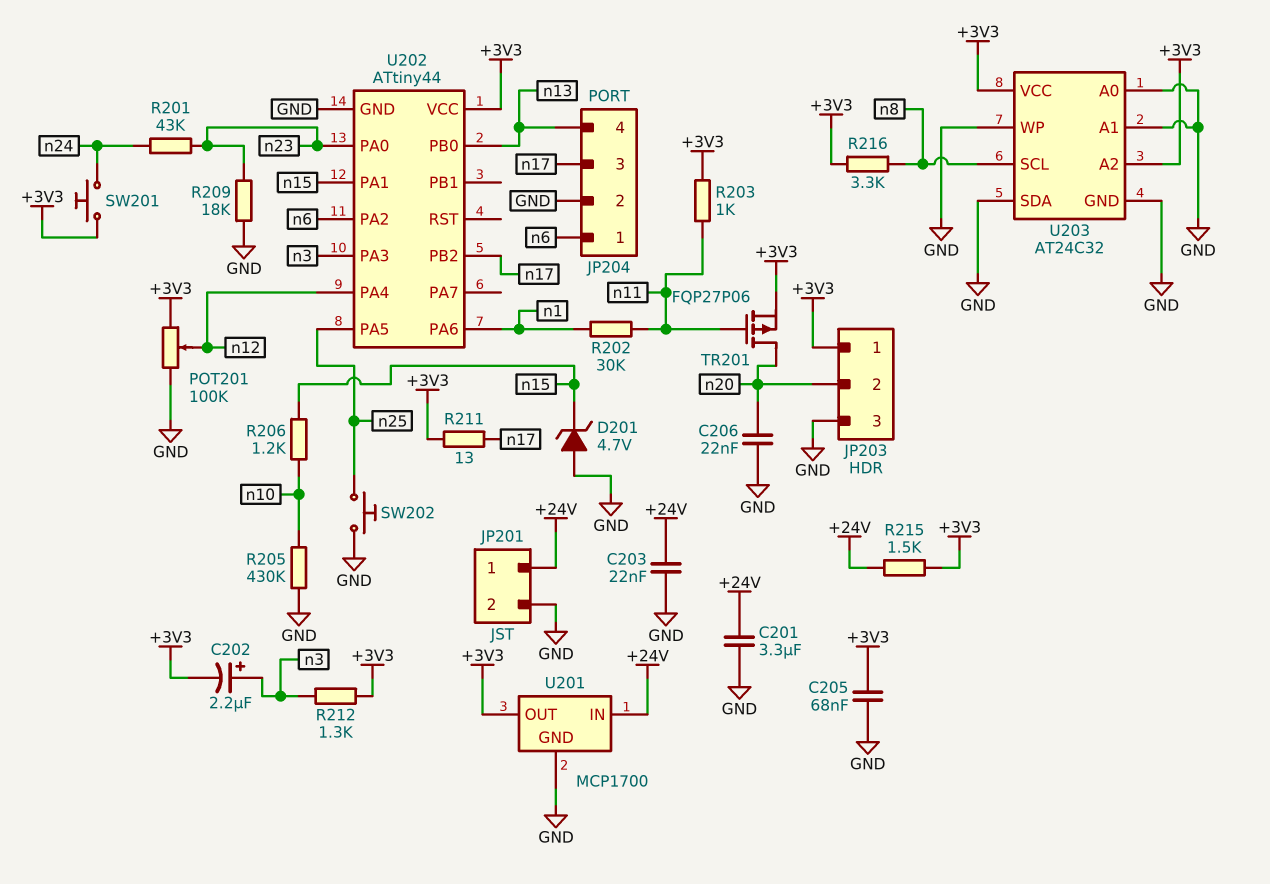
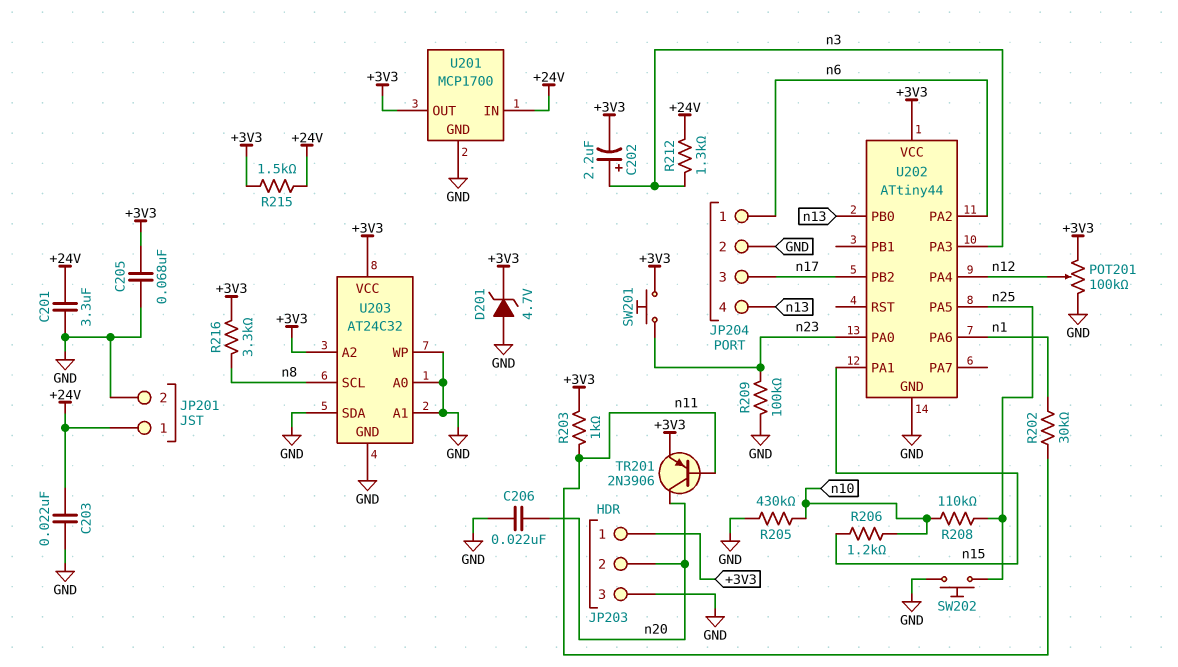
D201: zener 4.7V (A GND, K n15) -> zener 4.7V (A GND, K +3V3)
R201: 43k (n23, n24) -> none
R208: none -> 110k (n10, n25)
R209: 18k (GND, n23) -> 100k (GND, n23)
R211: 13 (+3V3, n17) -> none
R212: 1.3k (+3V3, n3) -> 1.3k (+24V, n3)
SW201: button (+3V3, n24) -> button (+3V3, n23)
TR201: PMOS FQP27P06 (G n11, D n20, S +3V3) -> PNP 2N3906 (B n11, C n20, E +3V3)

